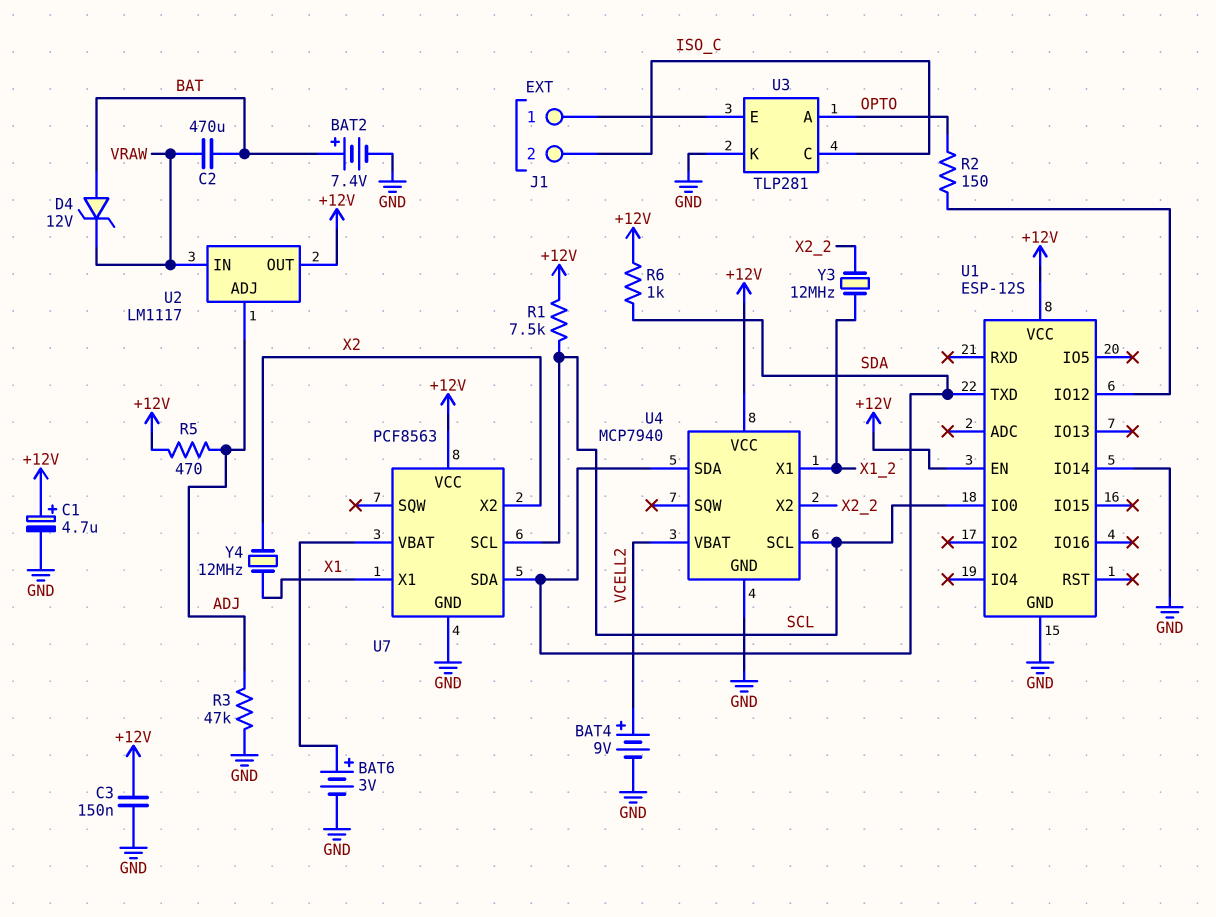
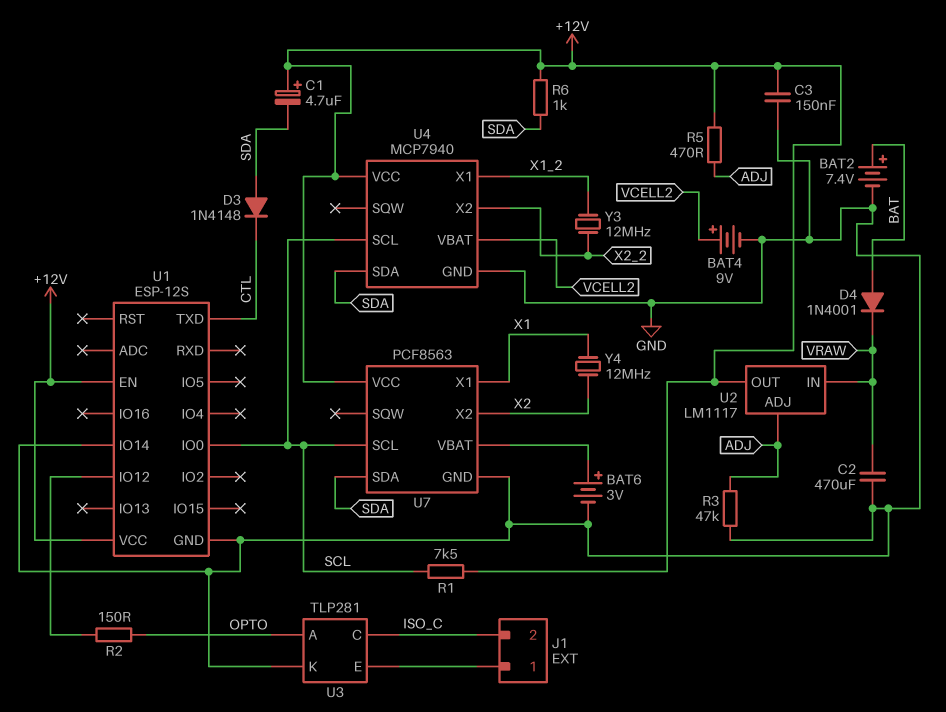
C1: 4.7uF (plus +12V, minus GND) -> 4.7uF (plus +12V, minus SDA)
C2: 470uF (BAT, VRAW) -> 470uF (GND, VRAW)
D3: none -> diode 1N4148 (A SDA, K CTL)
D4: zener 12V (A BAT, K VRAW) -> diode 1N4001 (A BAT, K VRAW)
U1 pin TXD: SDA -> CTL

